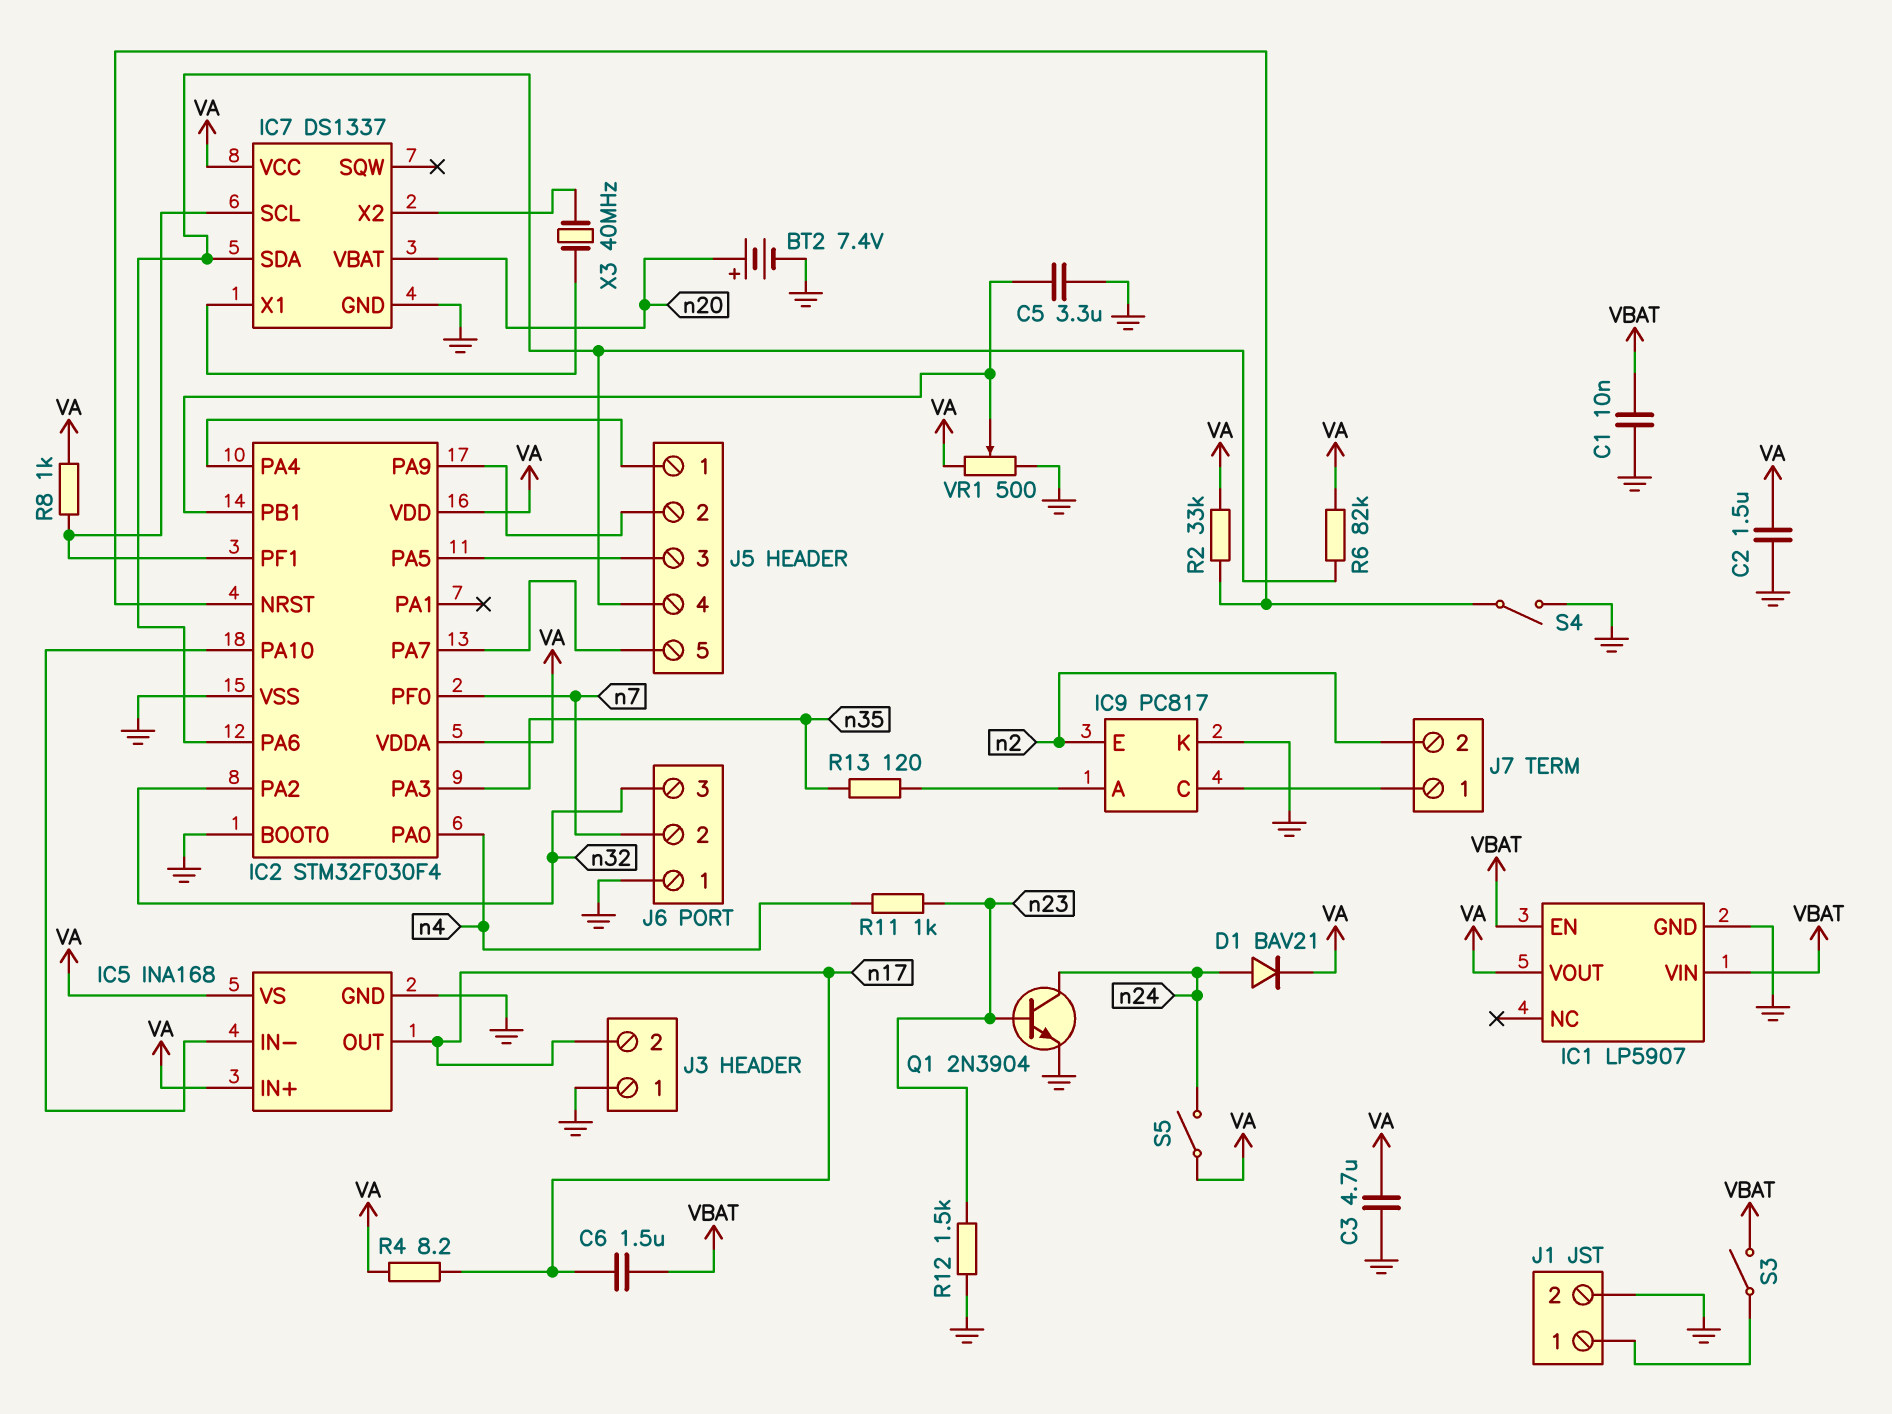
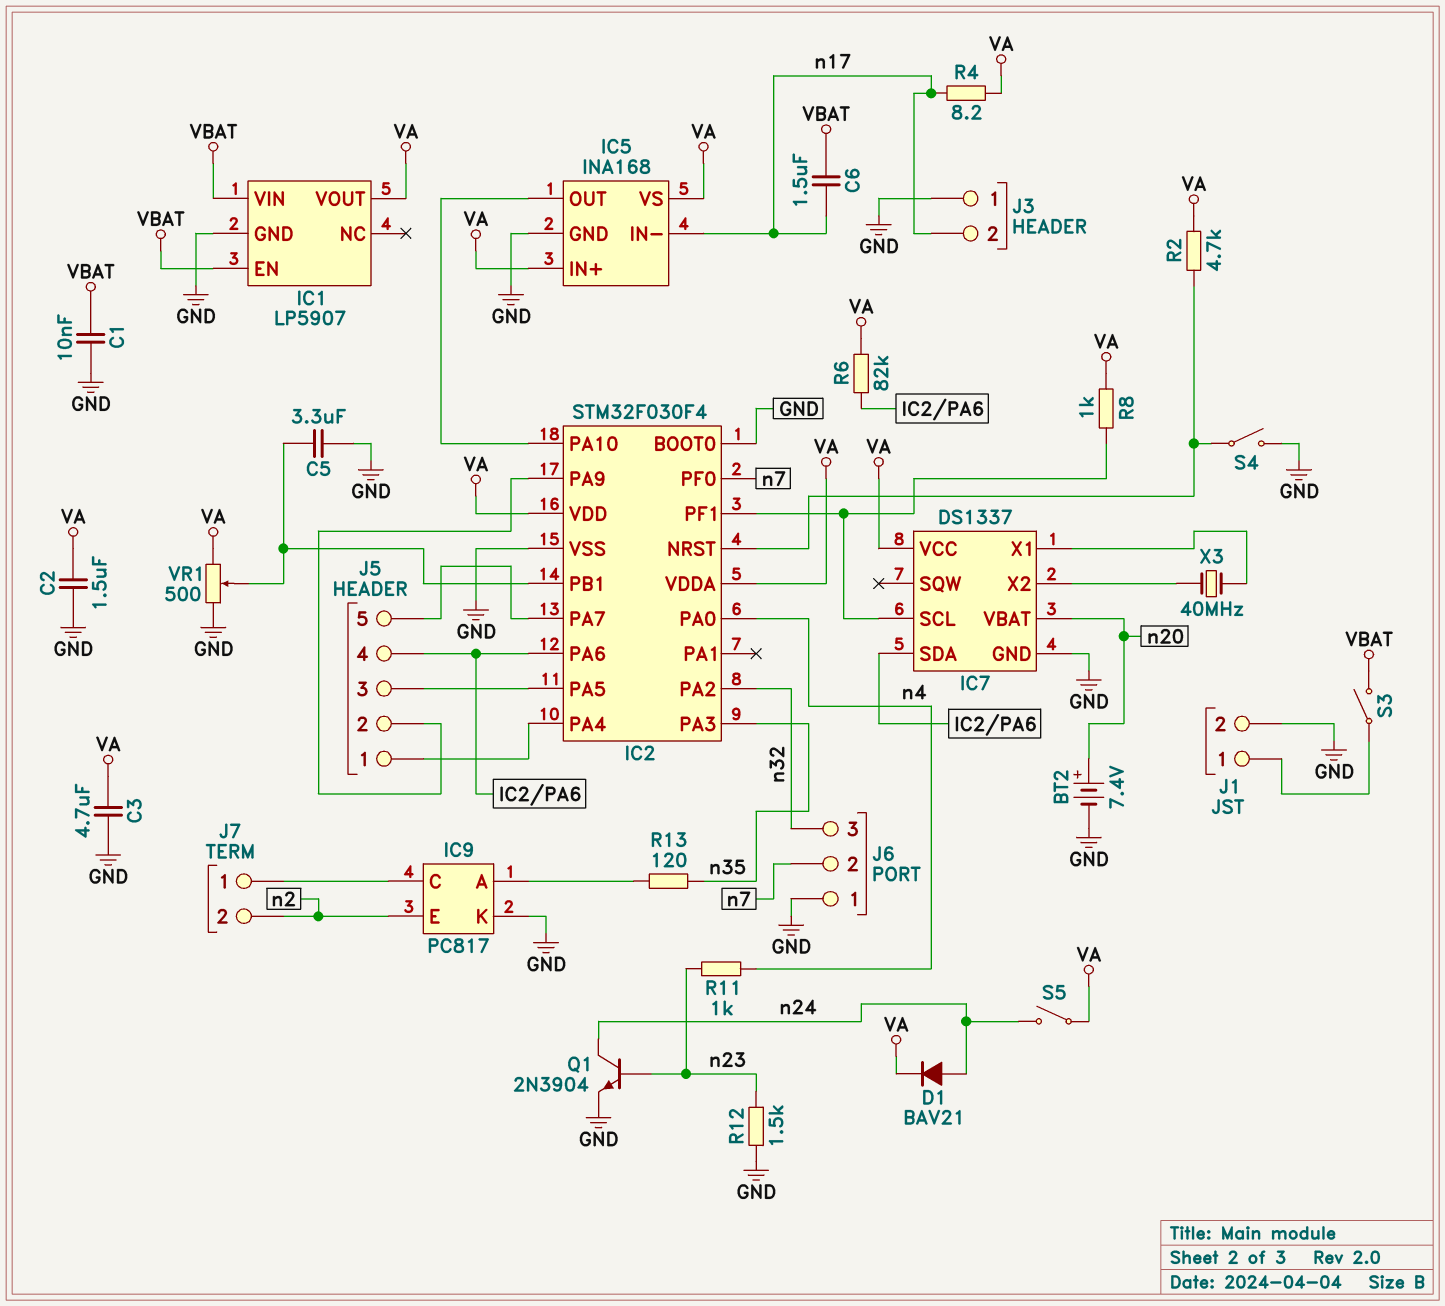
IC5 pin IN-: IC2/PA10 -> n17
IC5 pin OUT: n17 -> IC2/PA10
R2: 33k (IC2/NRST, VA) -> 4.7k (IC2/NRST, VA)

